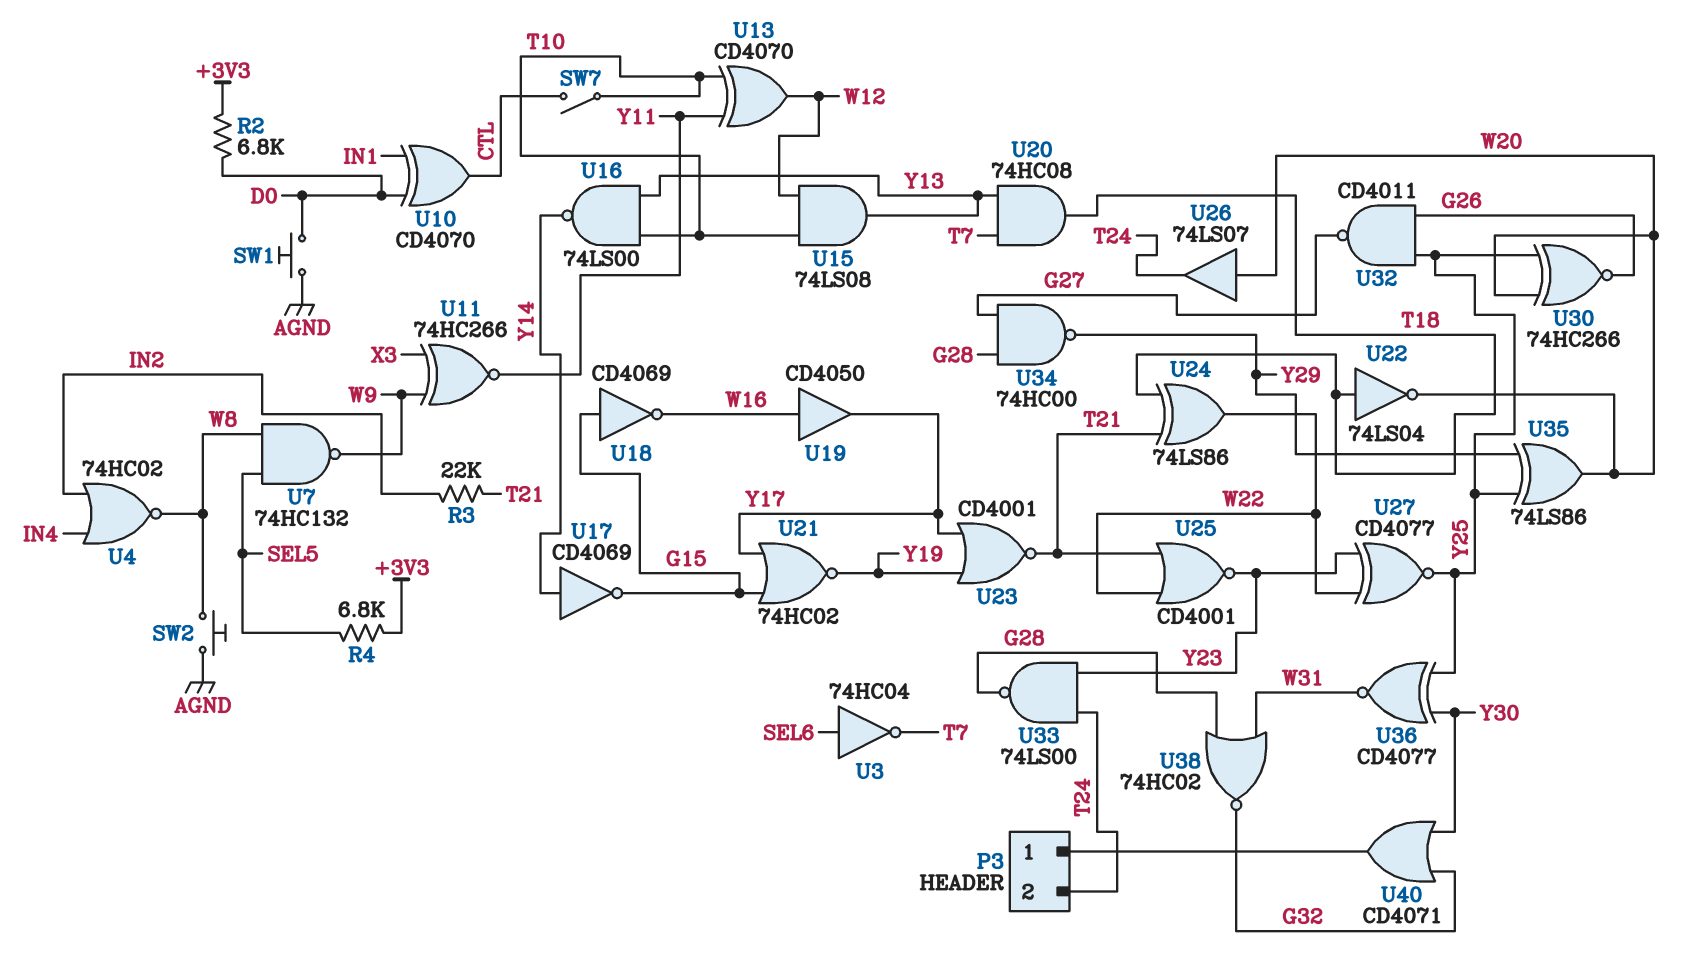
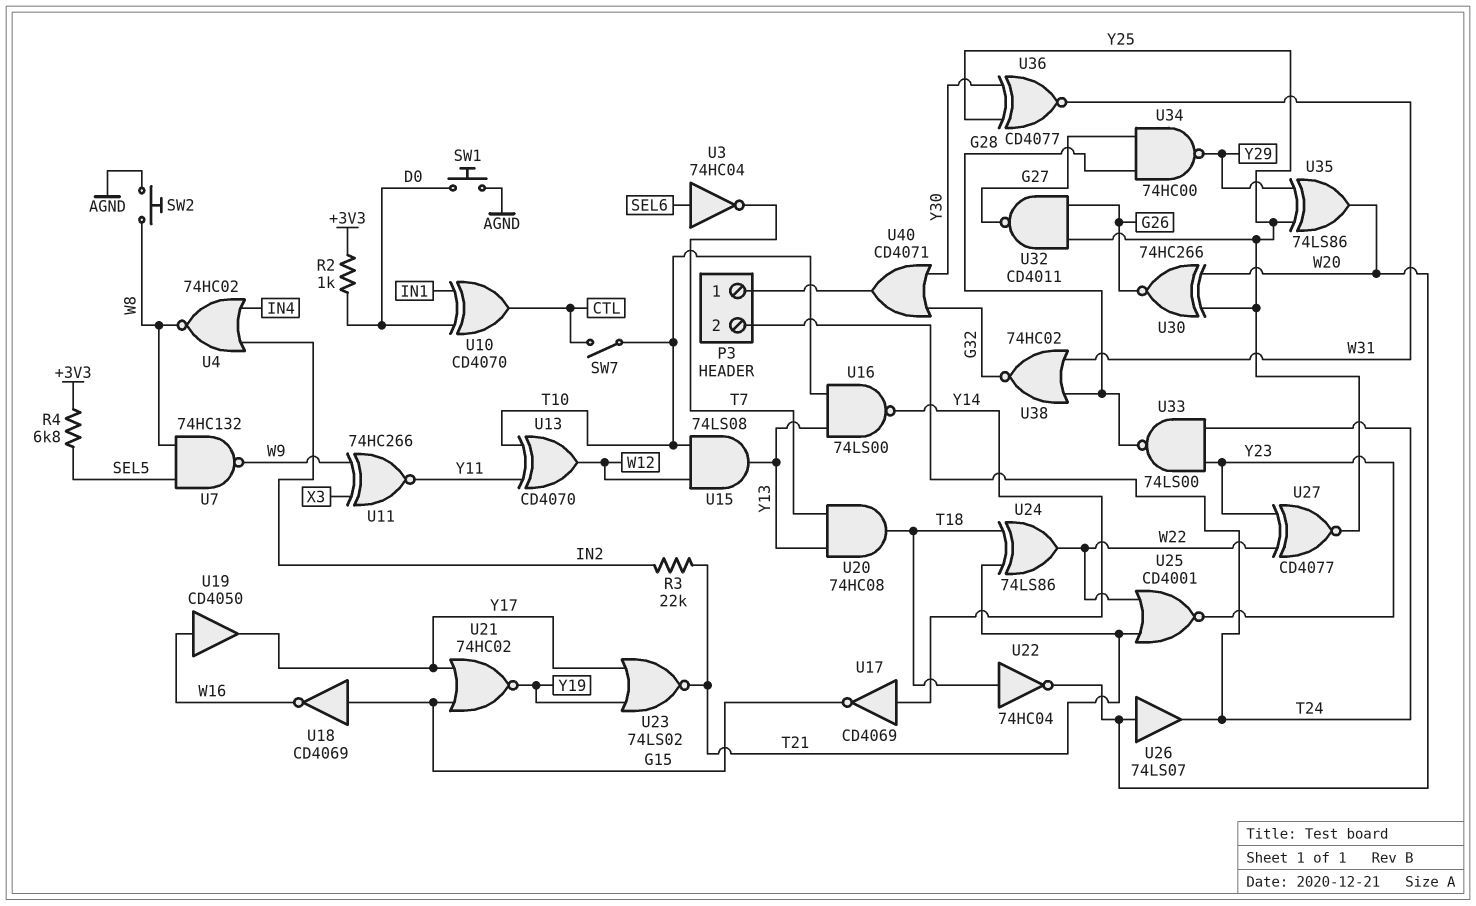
R2: 6.8k (+3V3, D0) -> 1k (+3V3, D0)
U22: NOT 74LS04 (in T18, out W20) -> NOT 74HC04 (in T18, out W20)
U23: NOR CD4001 (in Y17, in Y19, out T21) -> NOR 74LS02 (in Y17, in Y19, out T21)

